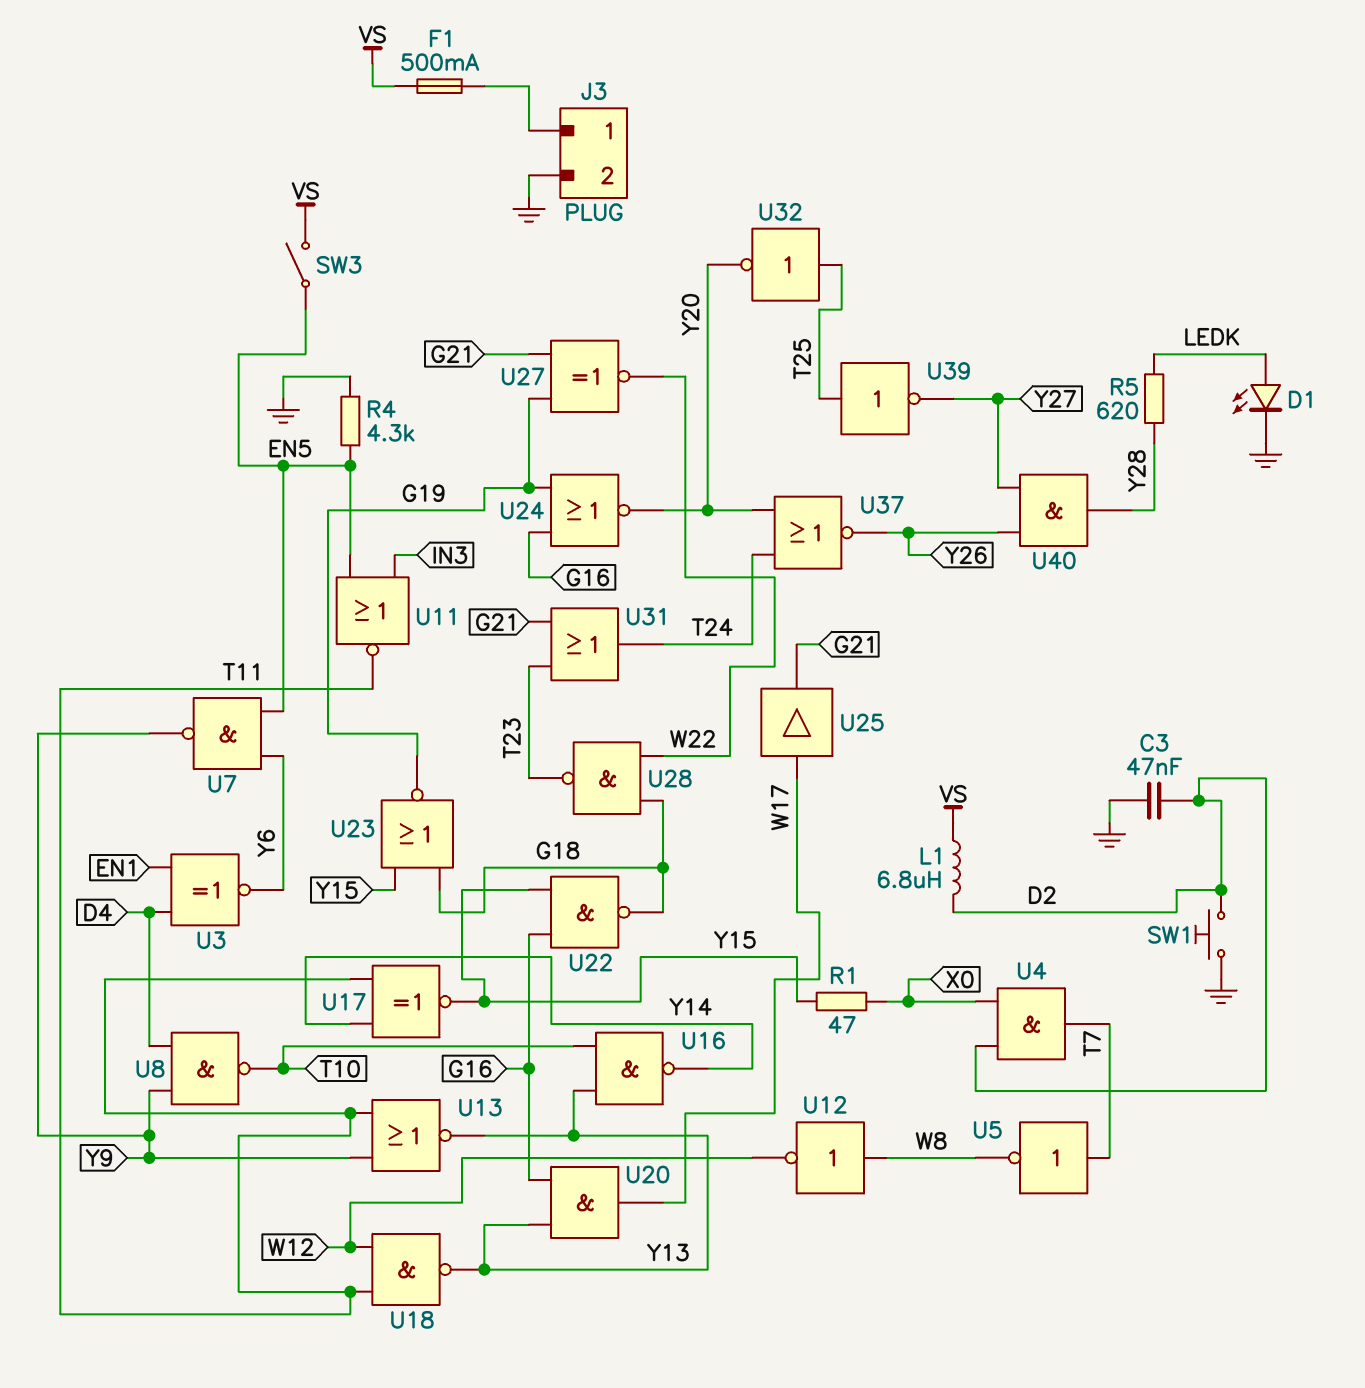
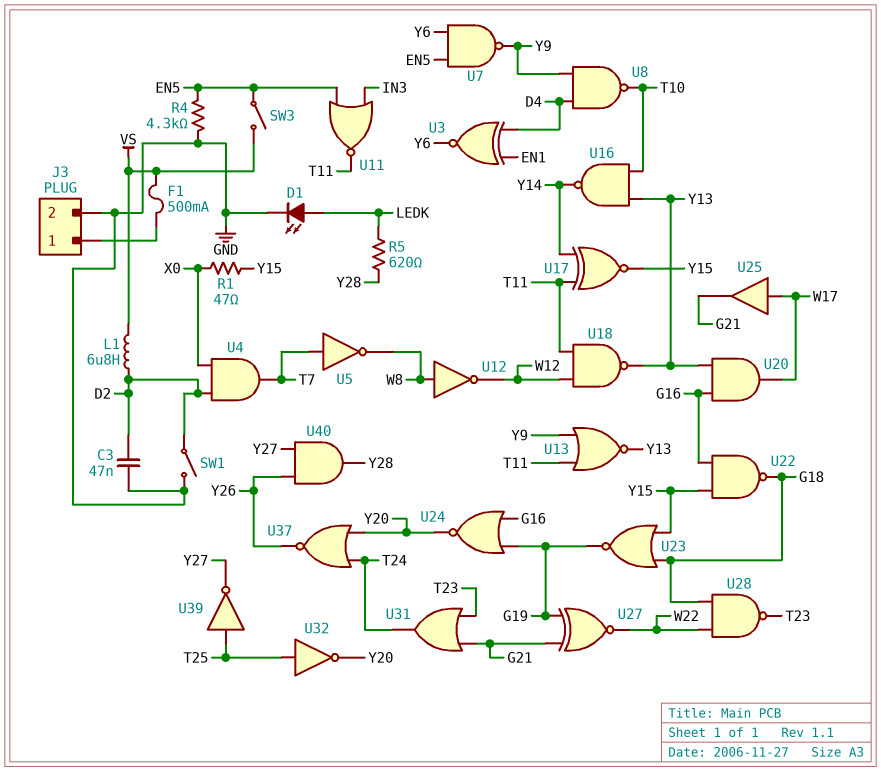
SW1: button (D2, GND) -> switch (D2, GND)

